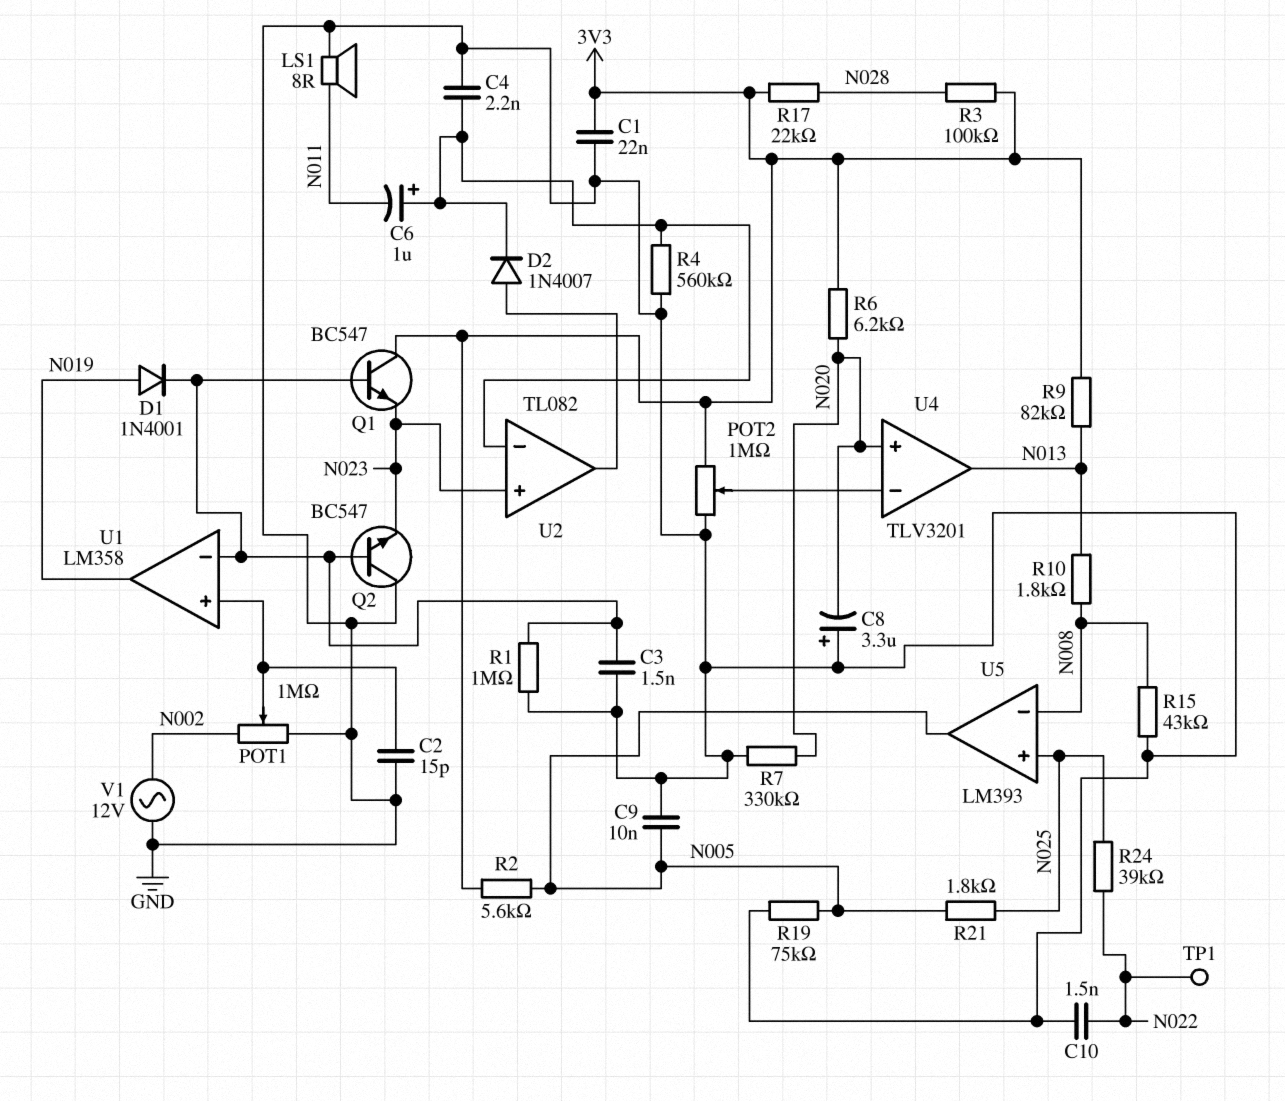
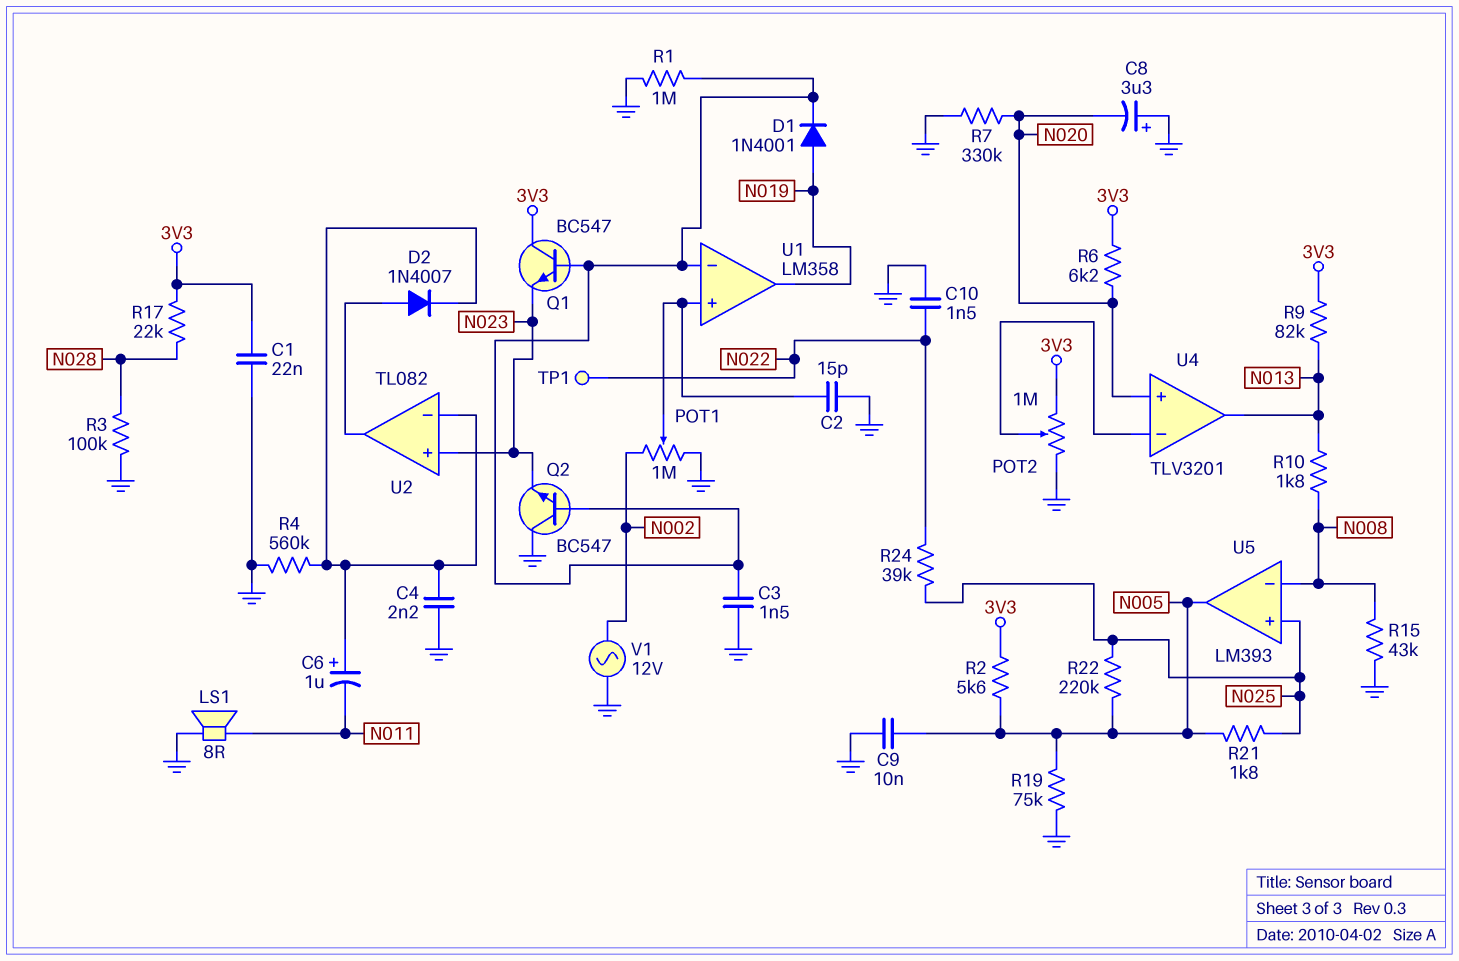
R3: 100k (3V3, N028) -> 100k (GND, N028)
R22: none -> 220k (N005, N025)

